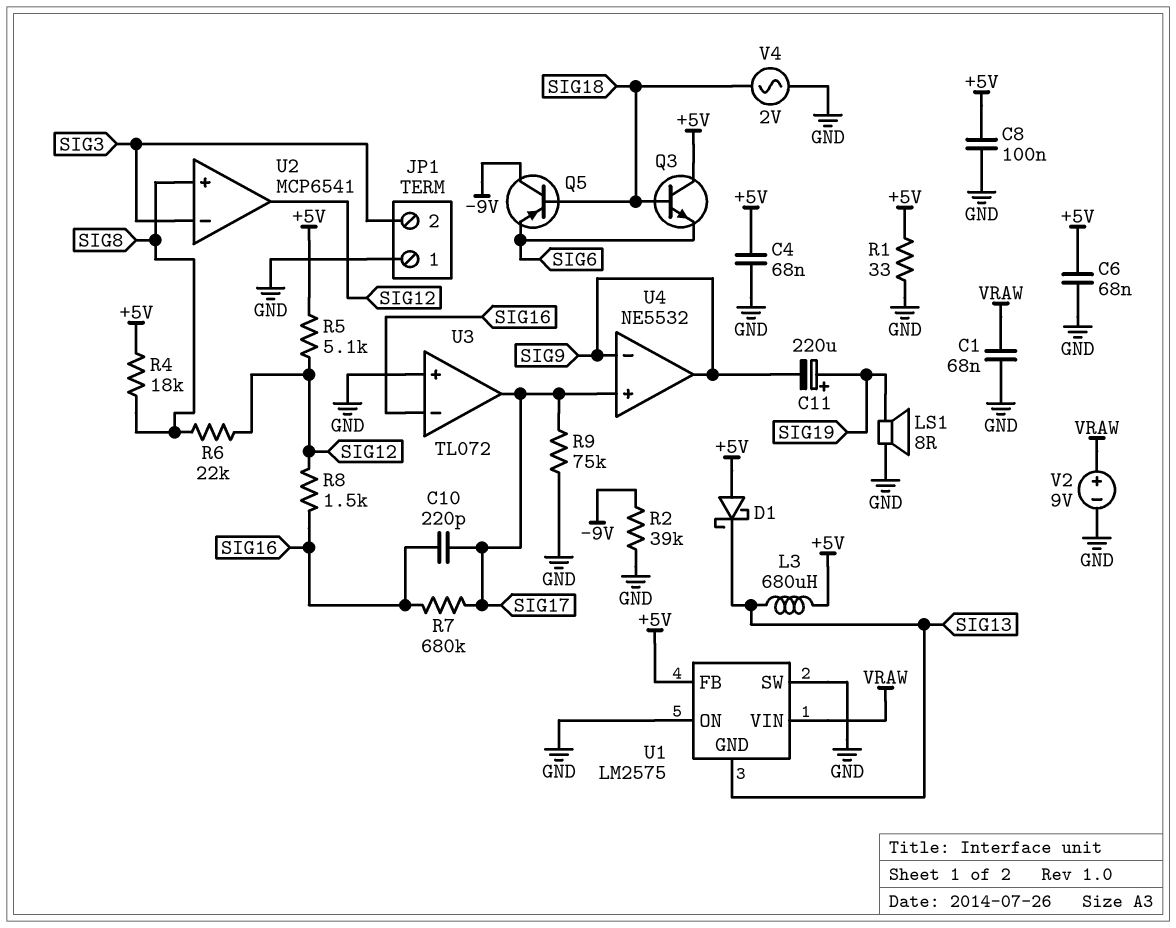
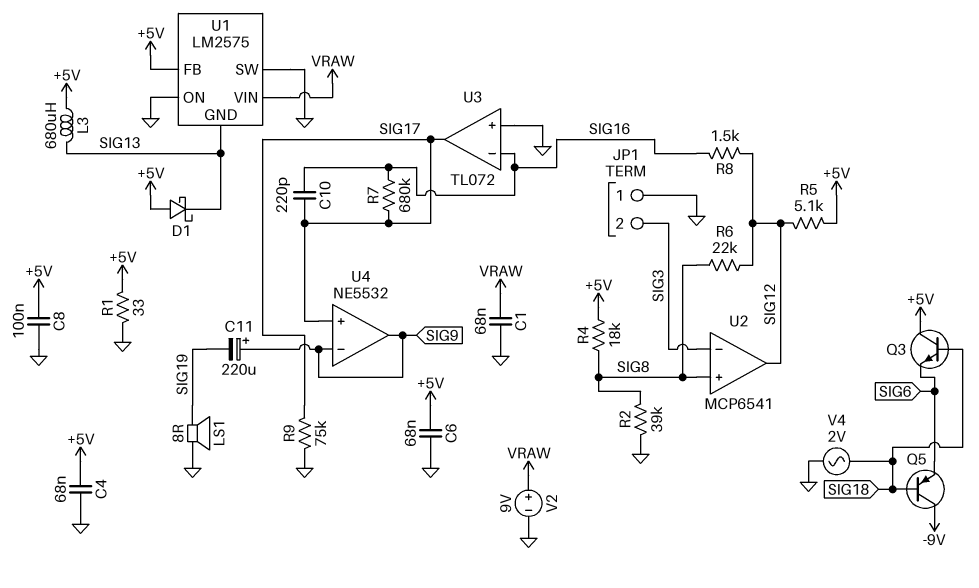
C11: 220uF (plus SIG19, minus SIG9) -> 220uF (plus SIG9, minus SIG19)
R2: 39k (-9V, GND) -> 39k (GND, SIG8)

